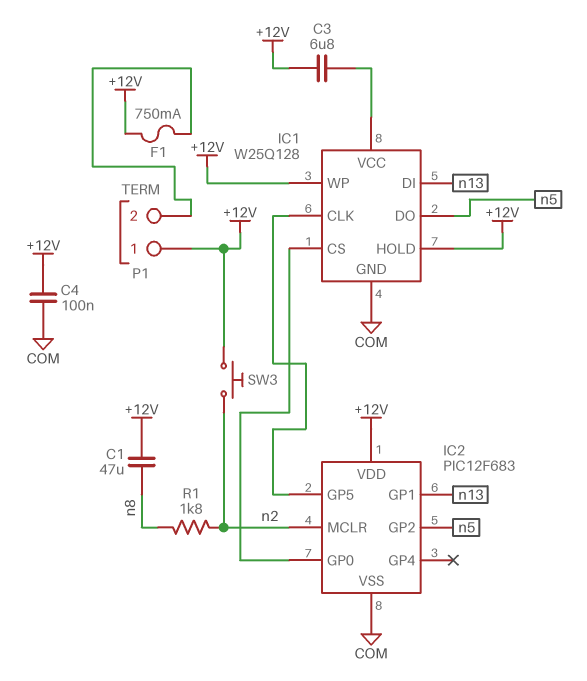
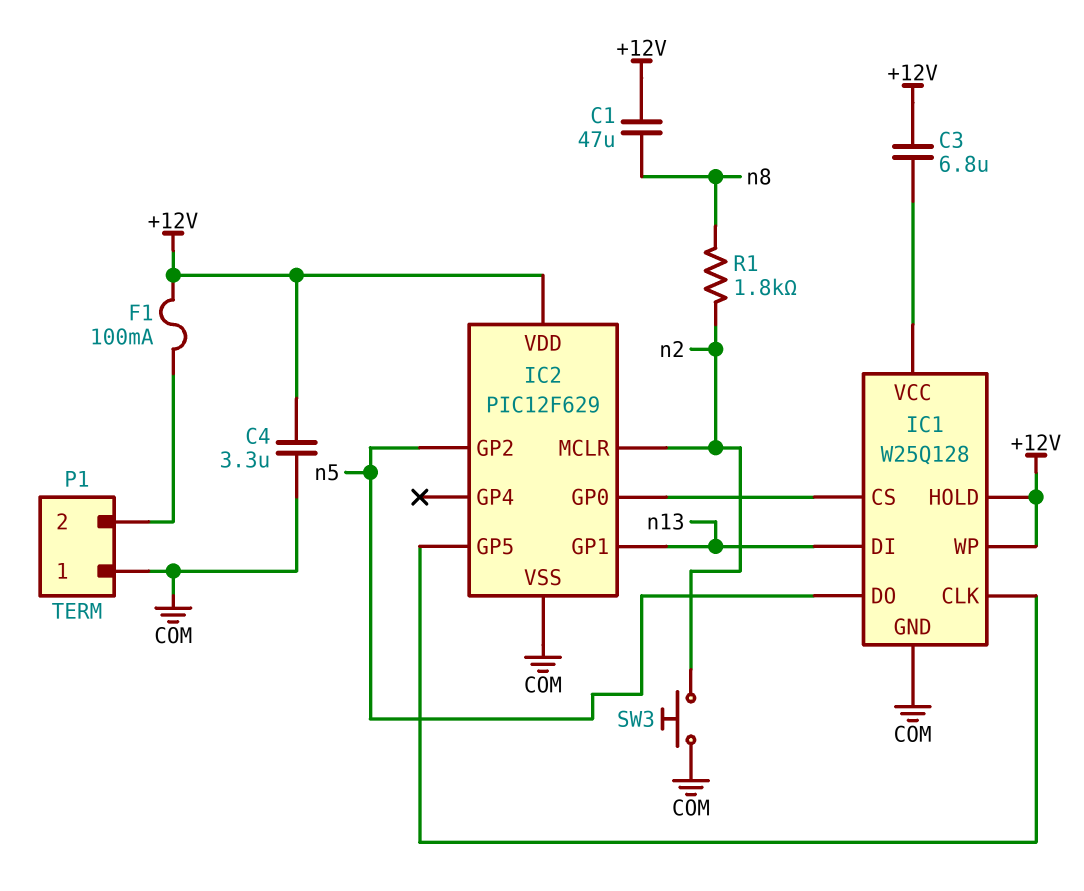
C4: 100nF (+12V, COM) -> 3.3uF (+12V, COM)
F1: 750mA (+12V, P1/2) -> 100mA (+12V, P1/2)
IC2: PIC12F683 -> PIC12F629
P1 pin 1: +12V -> COM
SW3: button (+12V, n2) -> button (COM, n2)

